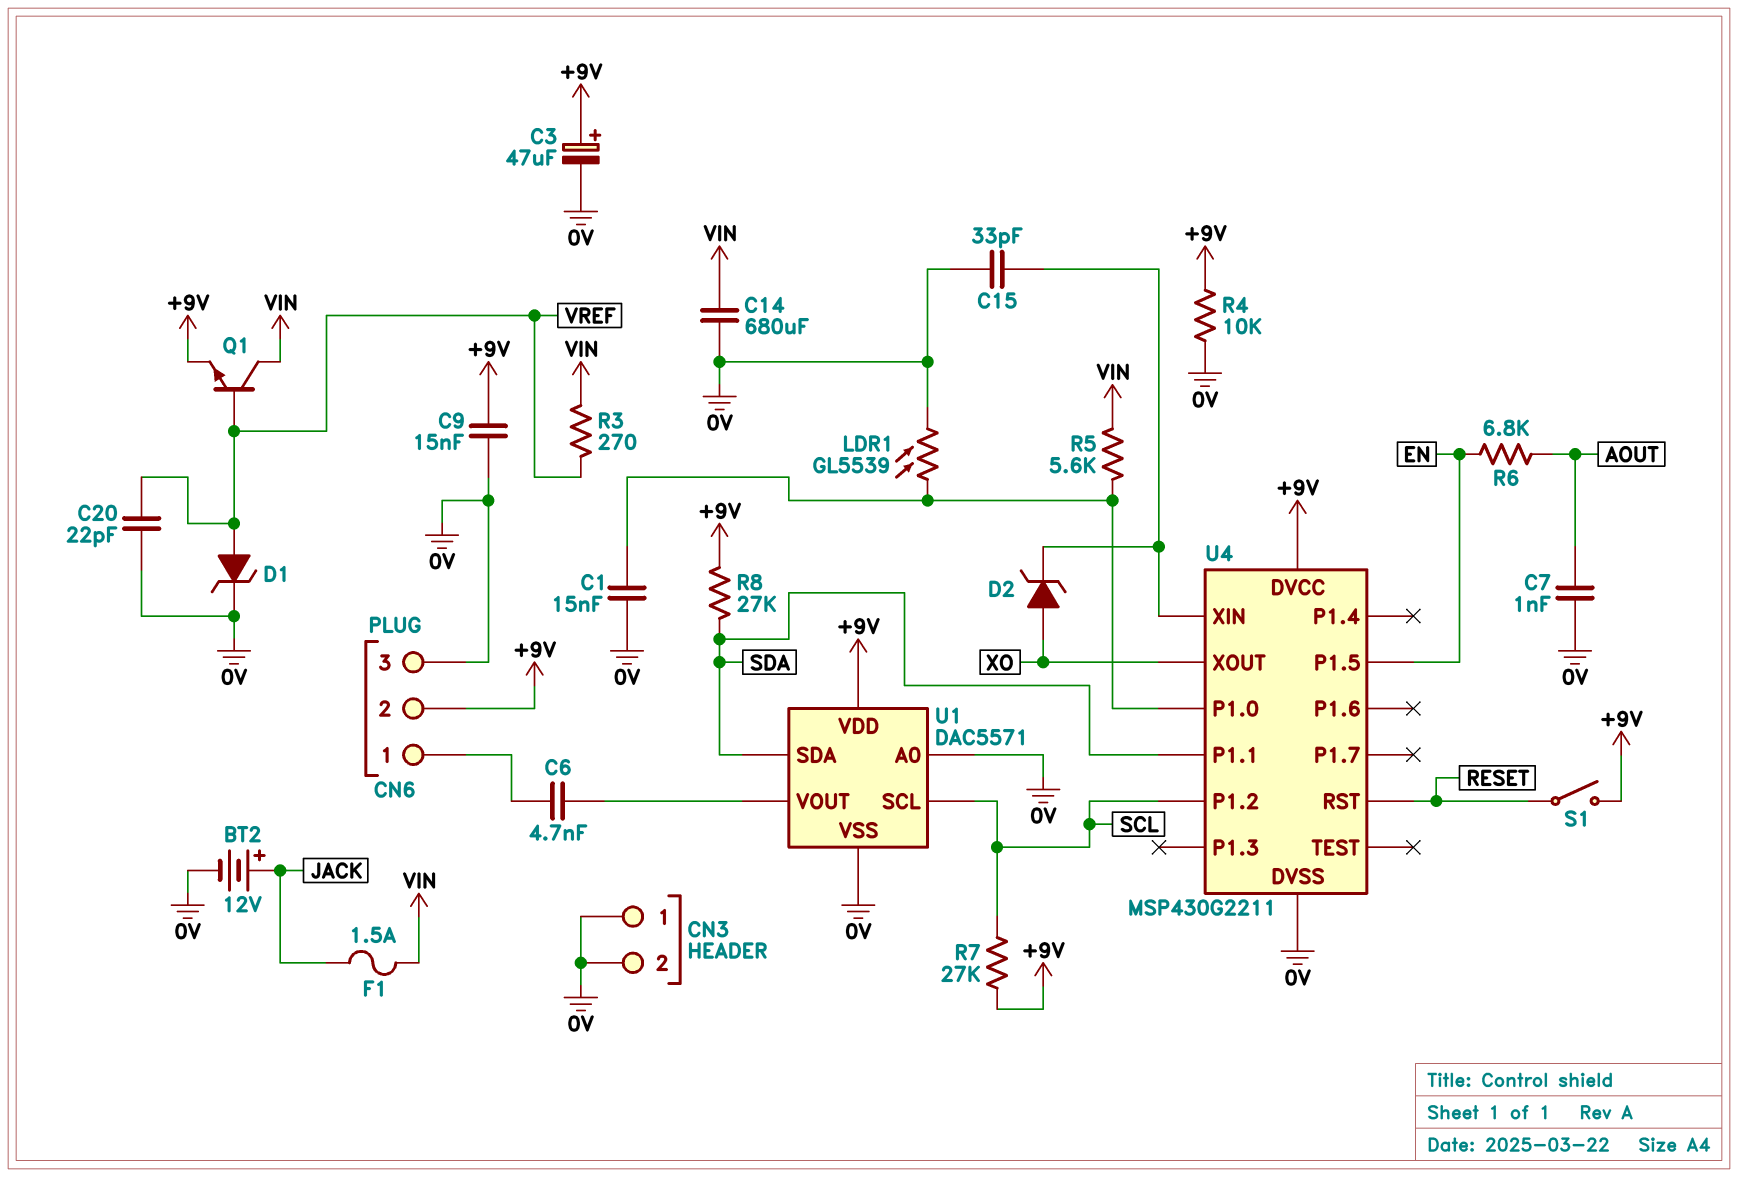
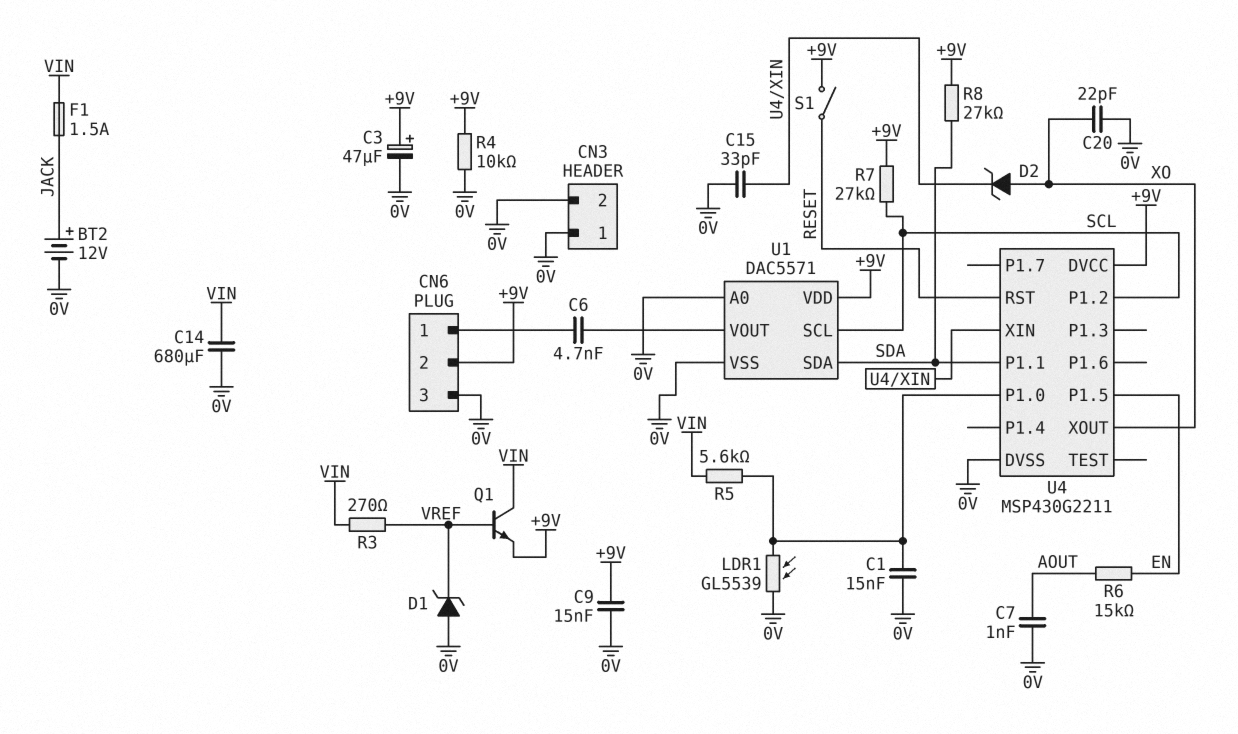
C20: 22pF (0V, VREF) -> 22pF (0V, XO)
D1: zener (A VREF, K 0V) -> zener (A 0V, K VREF)
R6: 6.8k (AOUT, EN) -> 15k (AOUT, EN)

